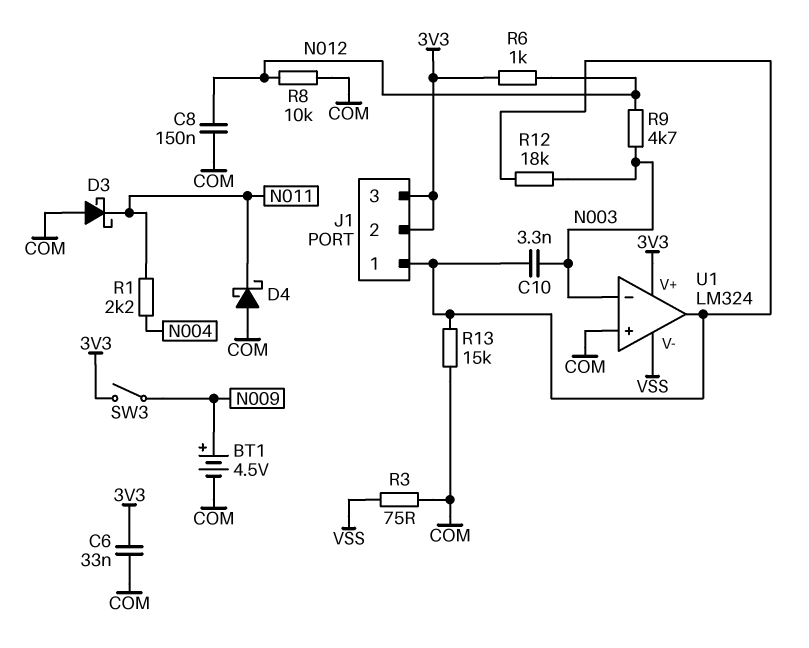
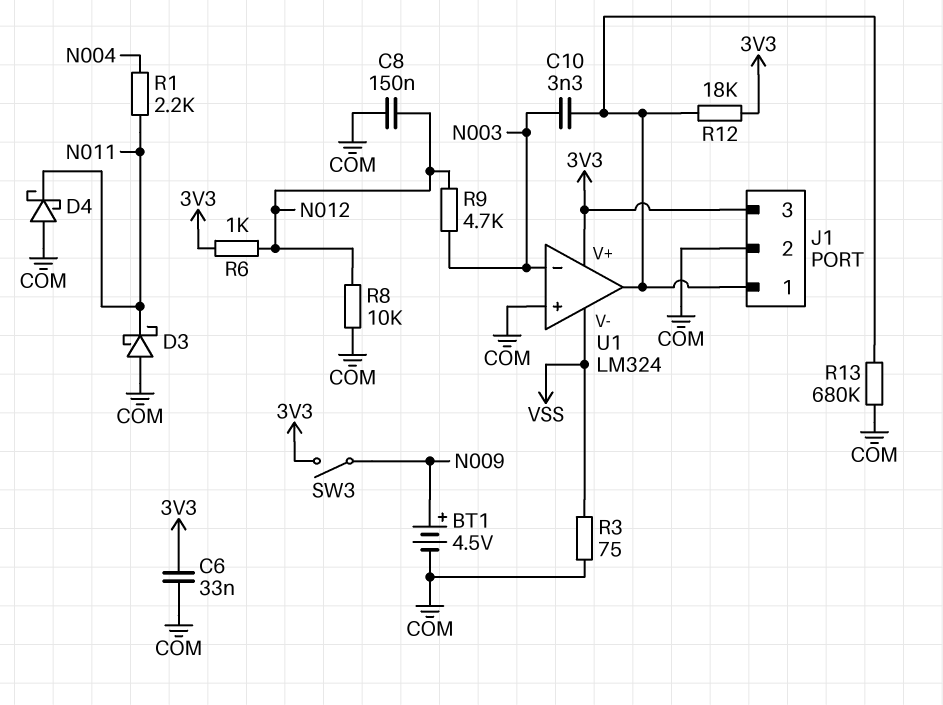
J1 pin 2: 3V3 -> COM
R12: 18k (J1/1, N003) -> 18k (3V3, J1/1)
R13: 15k (COM, J1/1) -> 680k (COM, J1/1)

